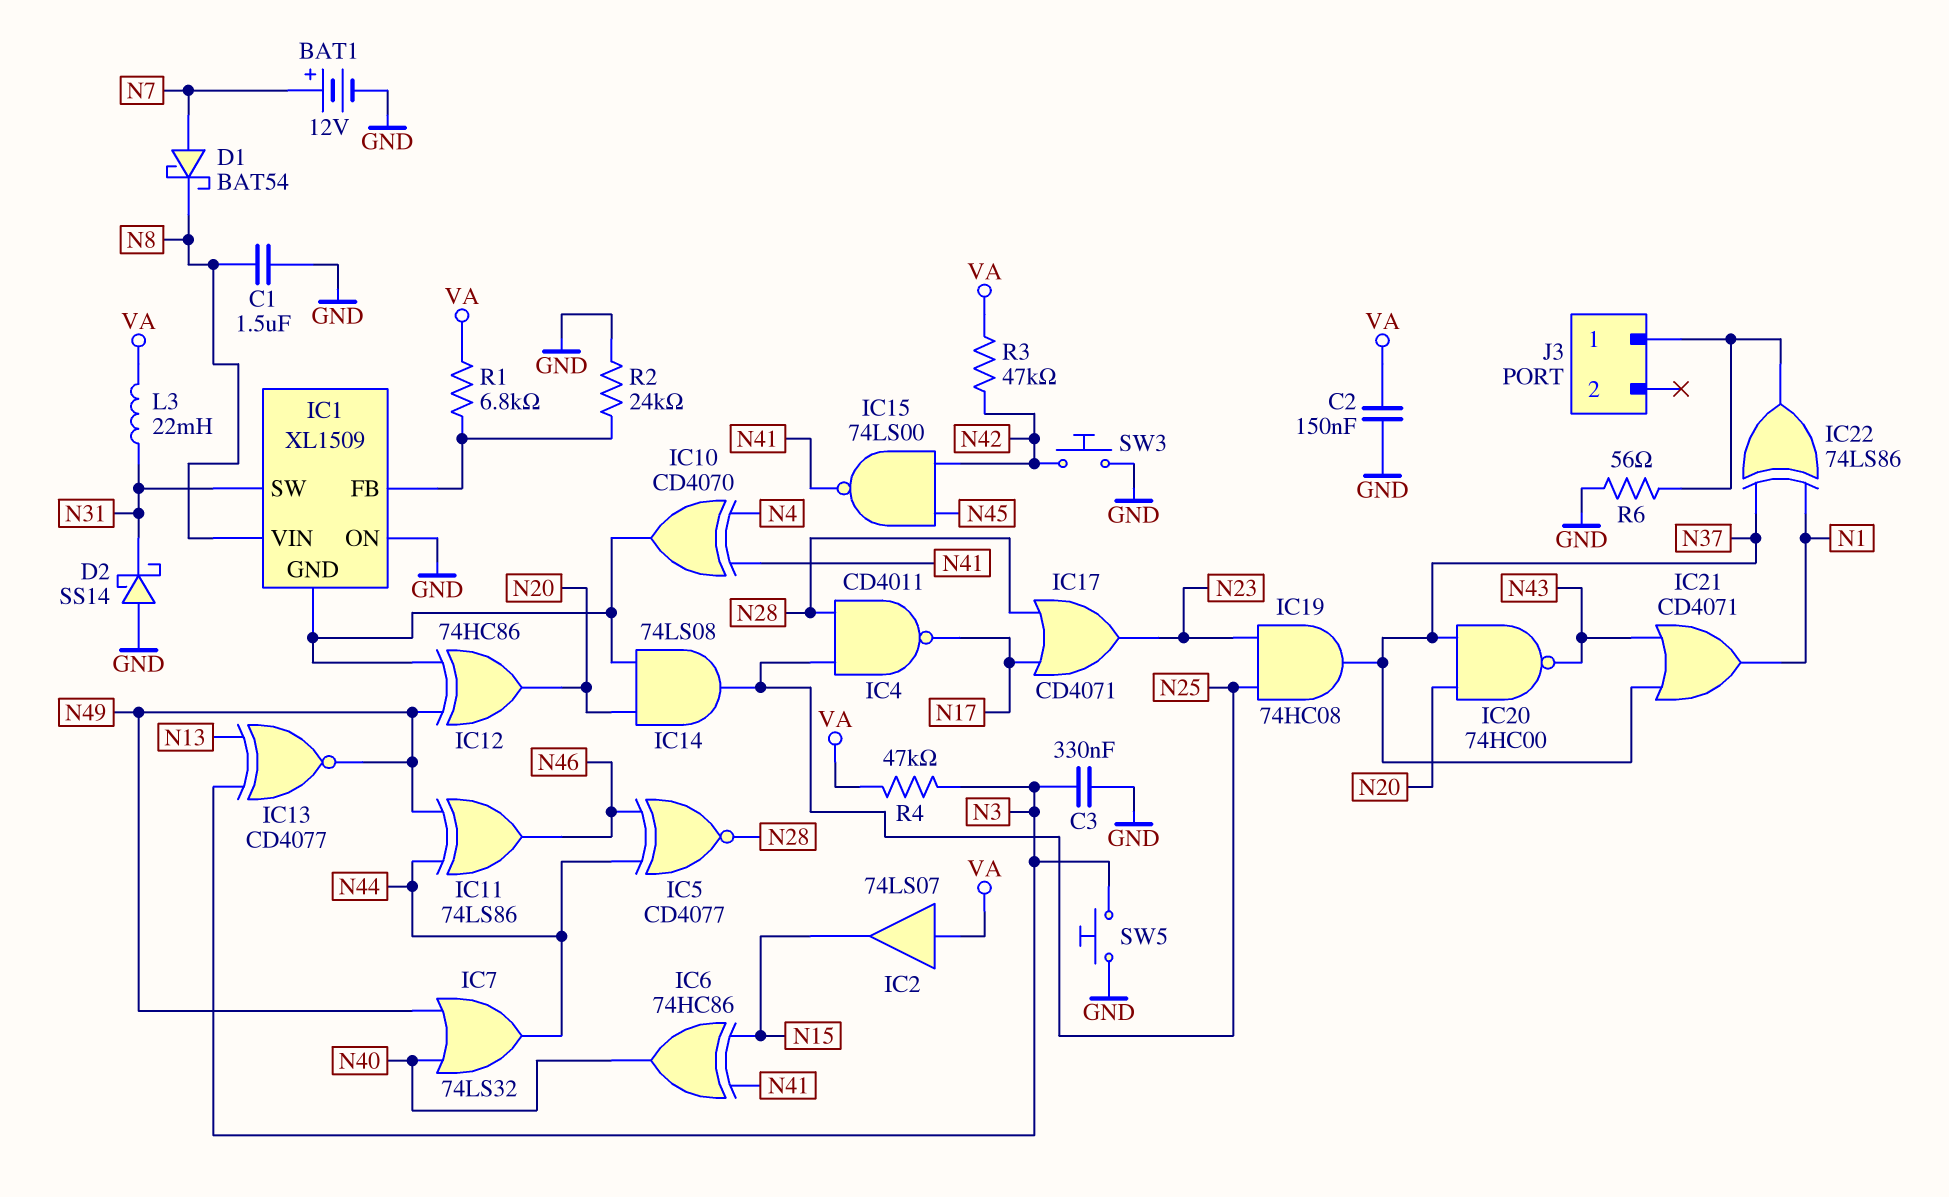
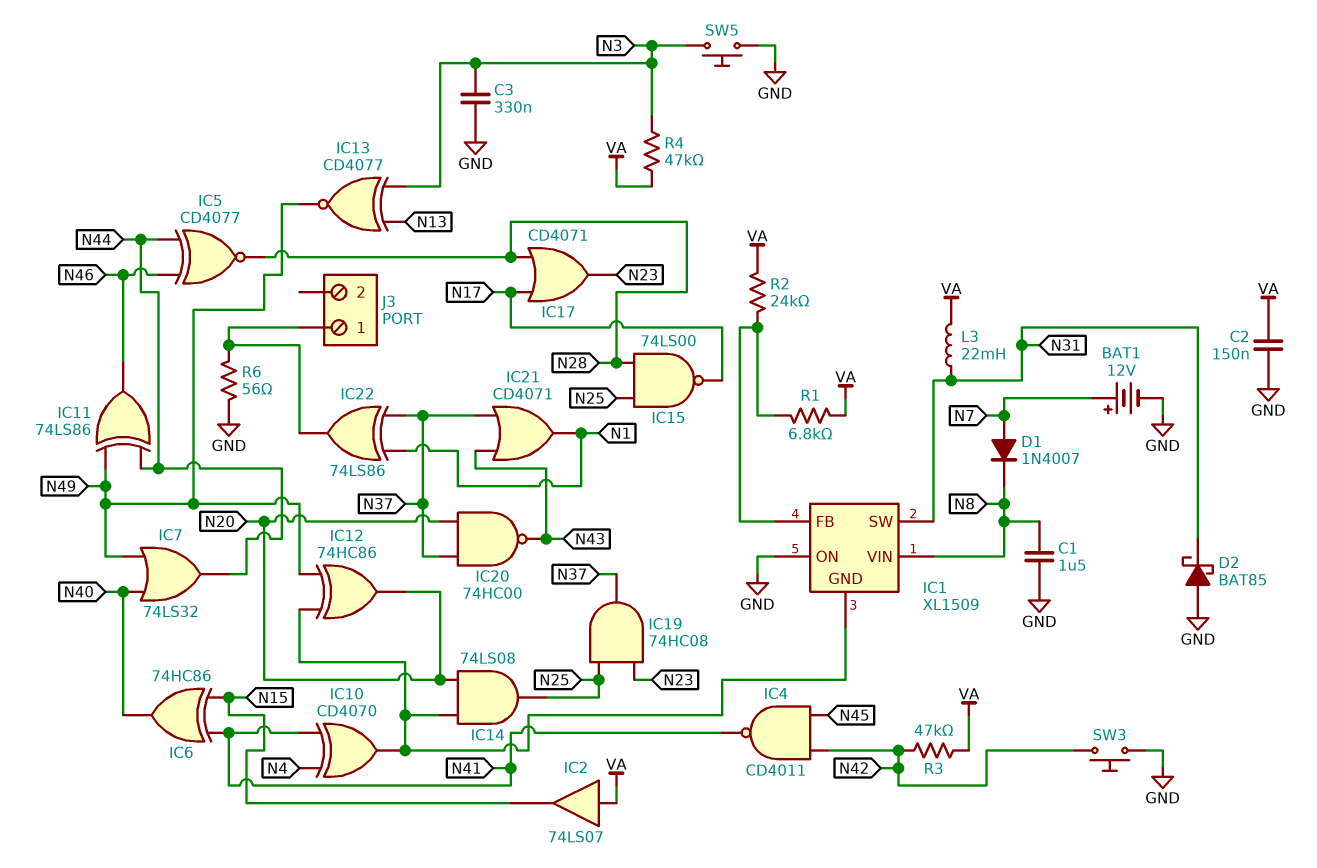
D1: schottky BAT54 (A N7, K N8) -> diode 1N4007 (A N7, K N8)
D2: schottky SS14 (A GND, K N31) -> schottky BAT85 (A GND, K N31)
IC4: NAND CD4011 (in N25, in N28, out N17) -> NAND CD4011 (in N42, in N45, out N41)
IC15: NAND 74LS00 (in N42, in N45, out N41) -> NAND 74LS00 (in N25, in N28, out N17)
R2: 24k (GND, IC1/FB) -> 24k (IC1/FB, VA)

